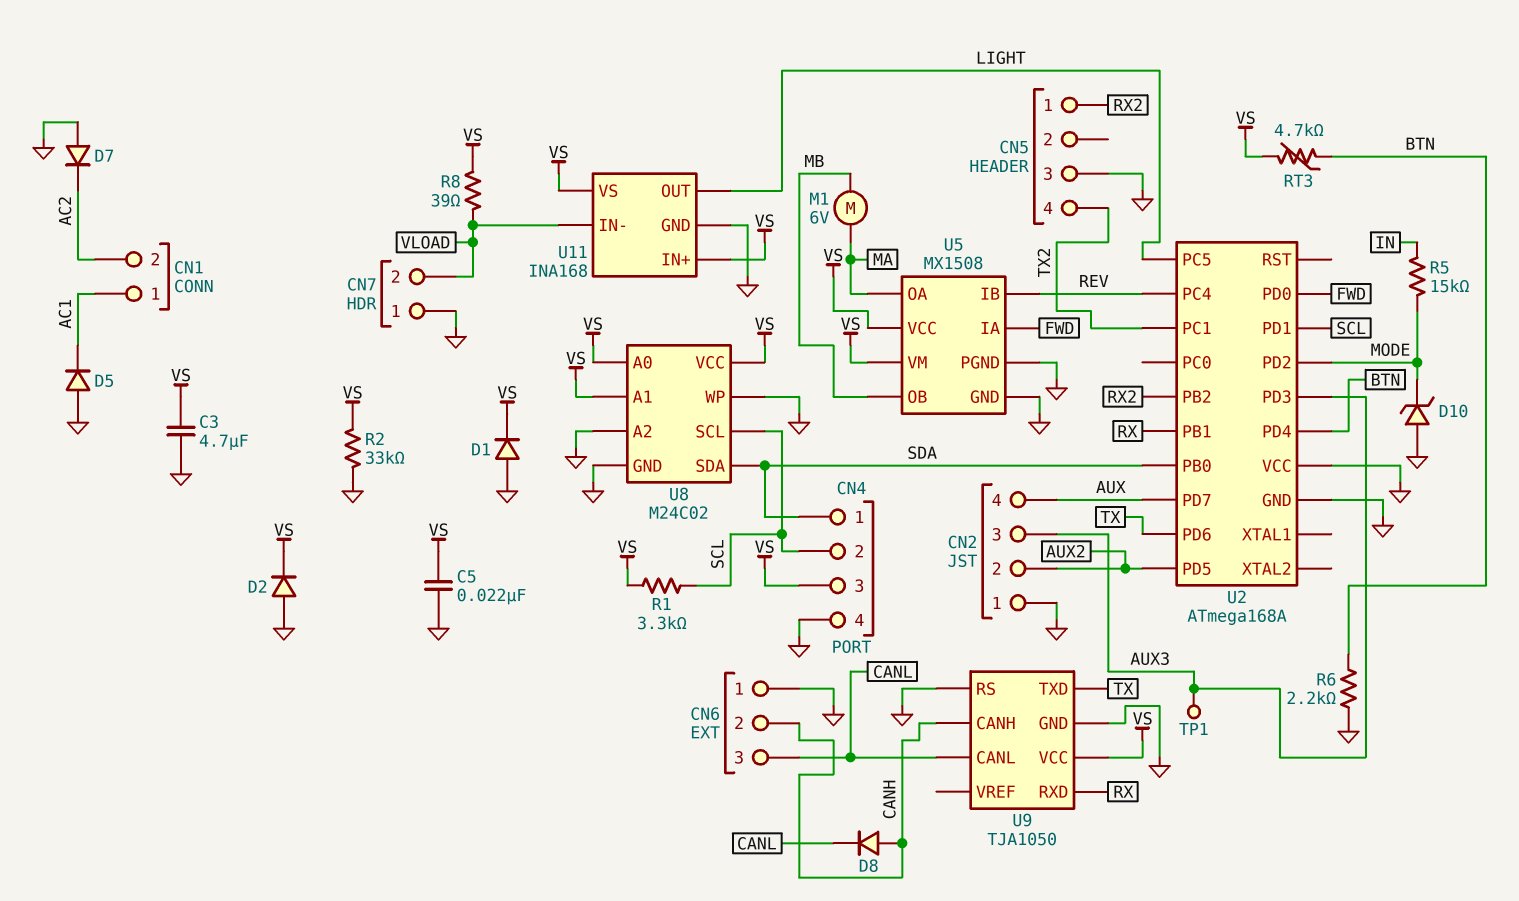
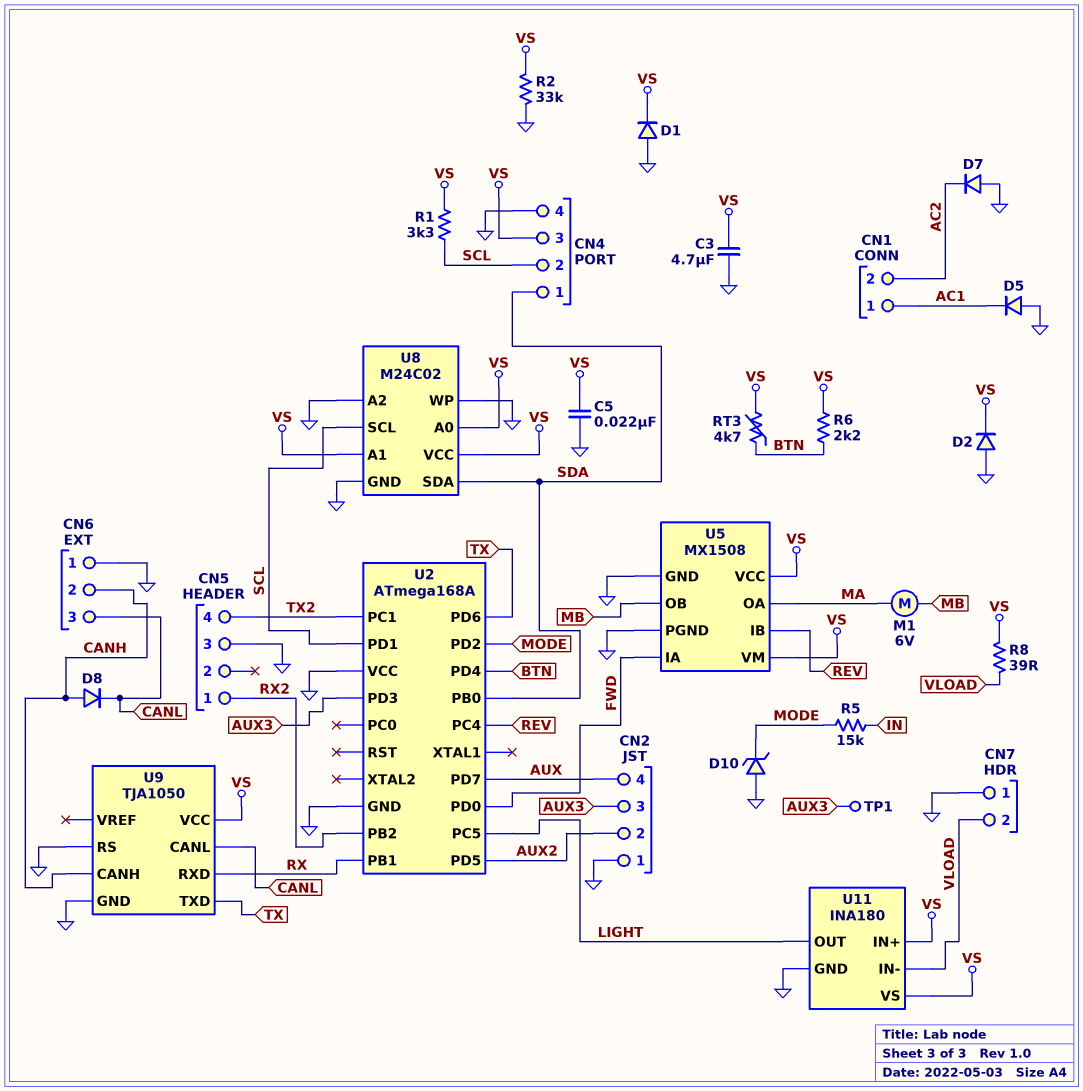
R6: 2.2k (BTN, GND) -> 2.2k (BTN, VS)
U11: INA168 -> INA180

